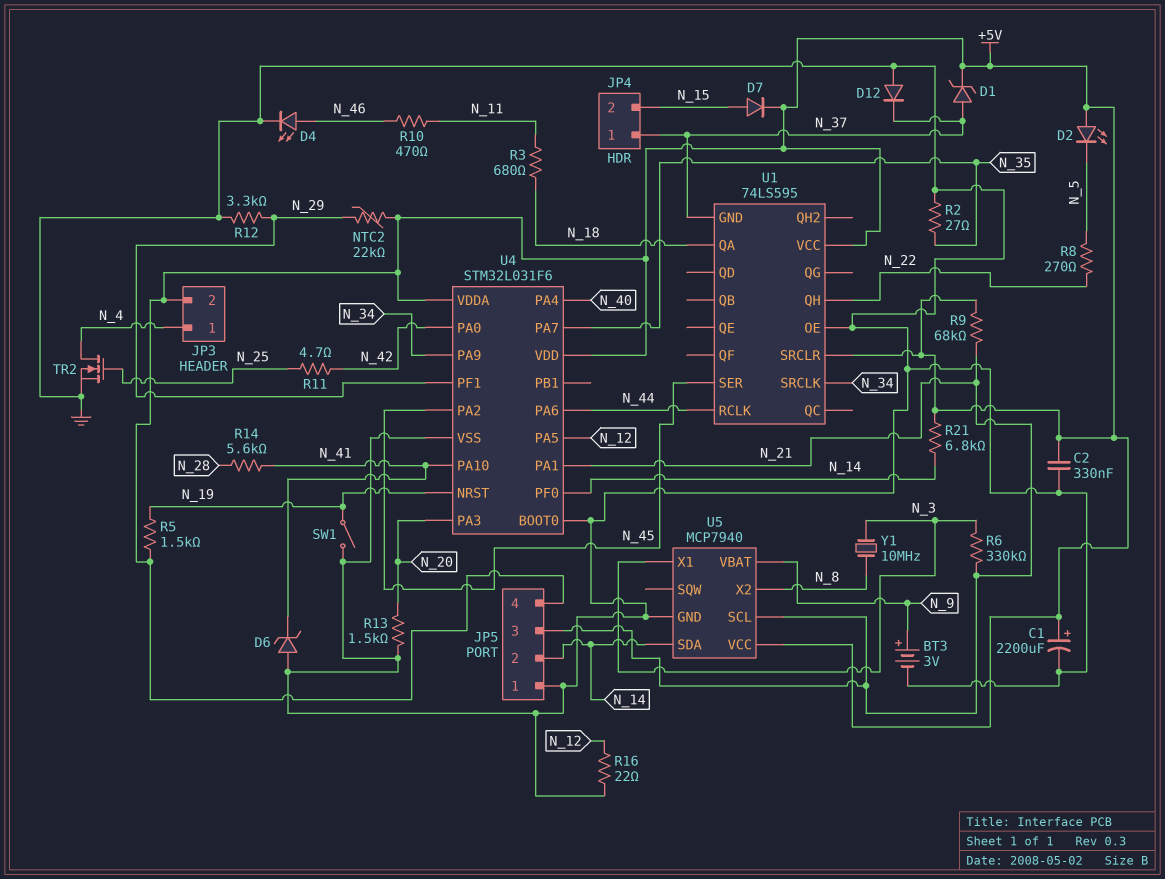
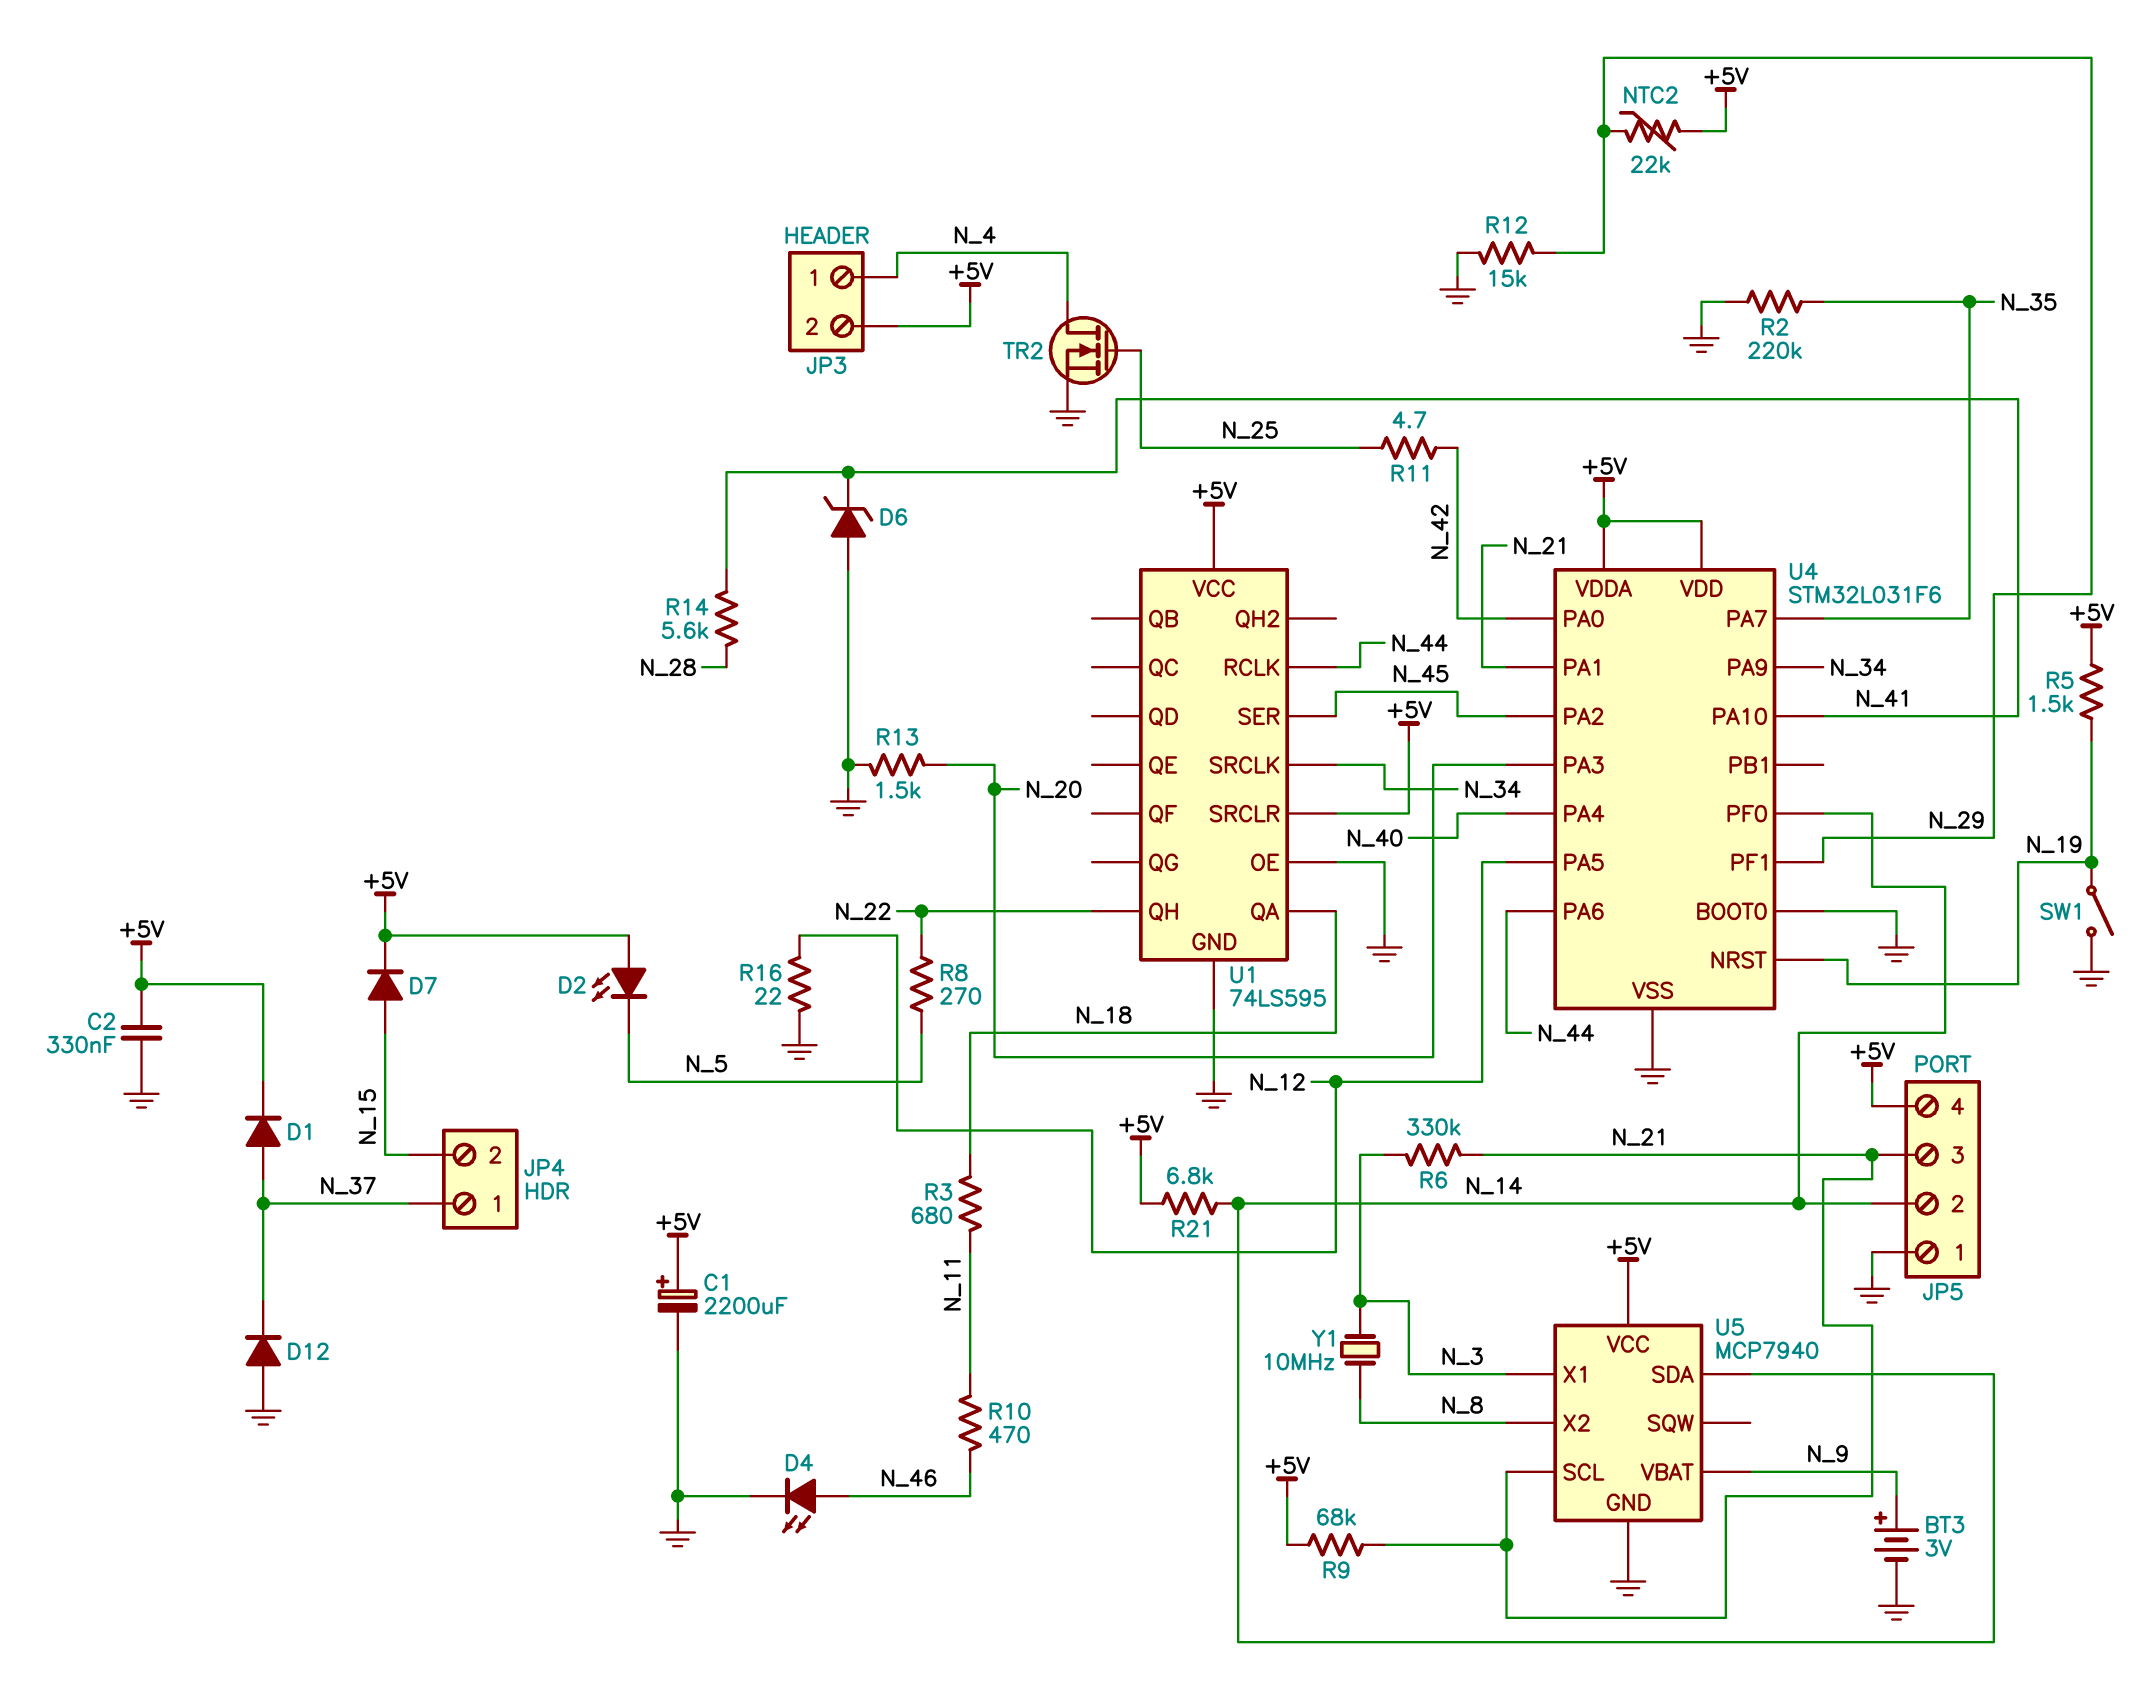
D1: zener (A N_37, K +5V) -> diode (A N_37, K +5V)
R2: 27 (GND, N_35) -> 220k (GND, N_35)
R12: 3.3k (GND, N_29) -> 15k (GND, N_29)
U1 pin GND: N_37 -> GND

